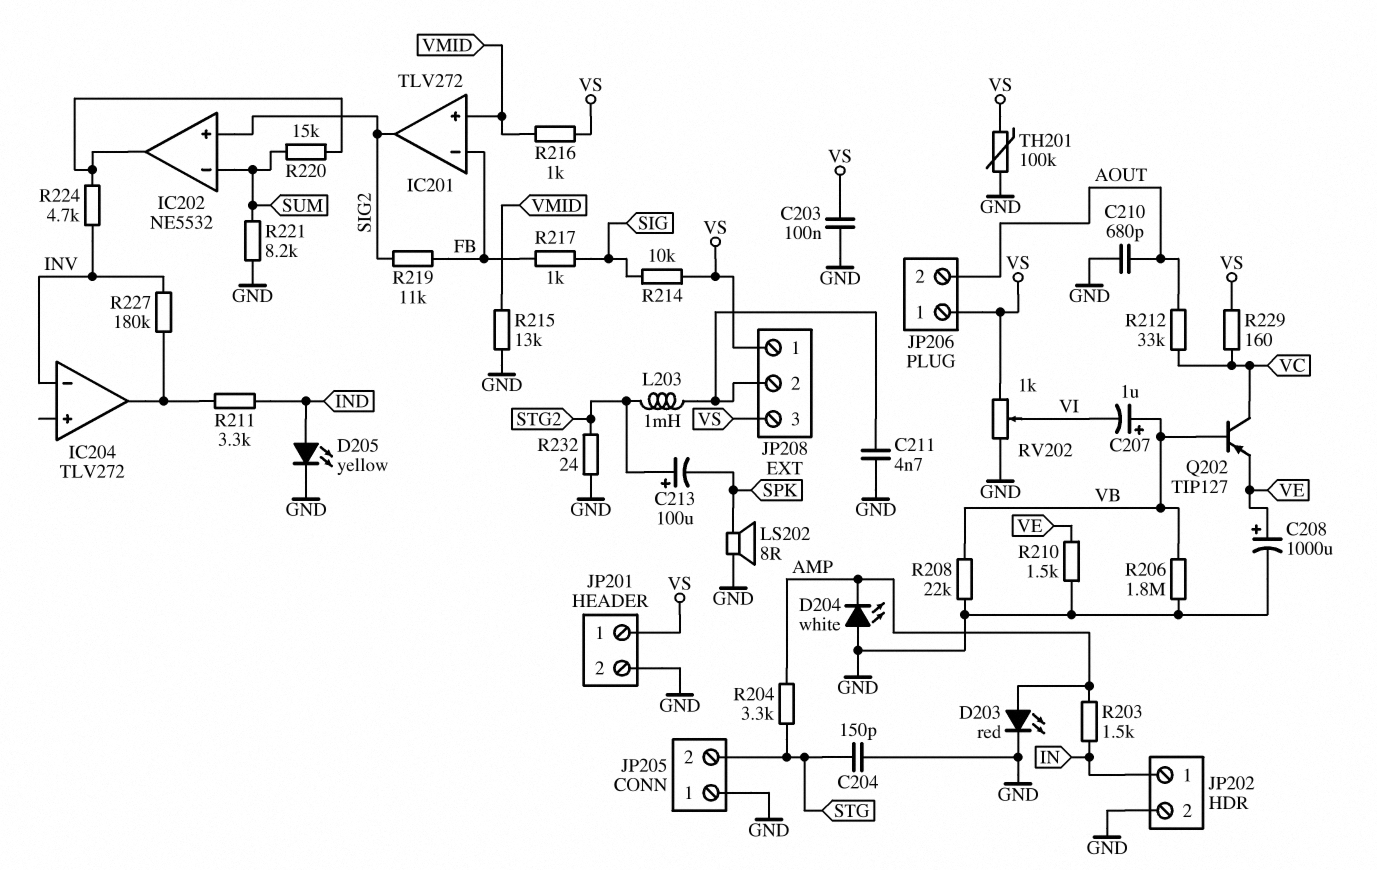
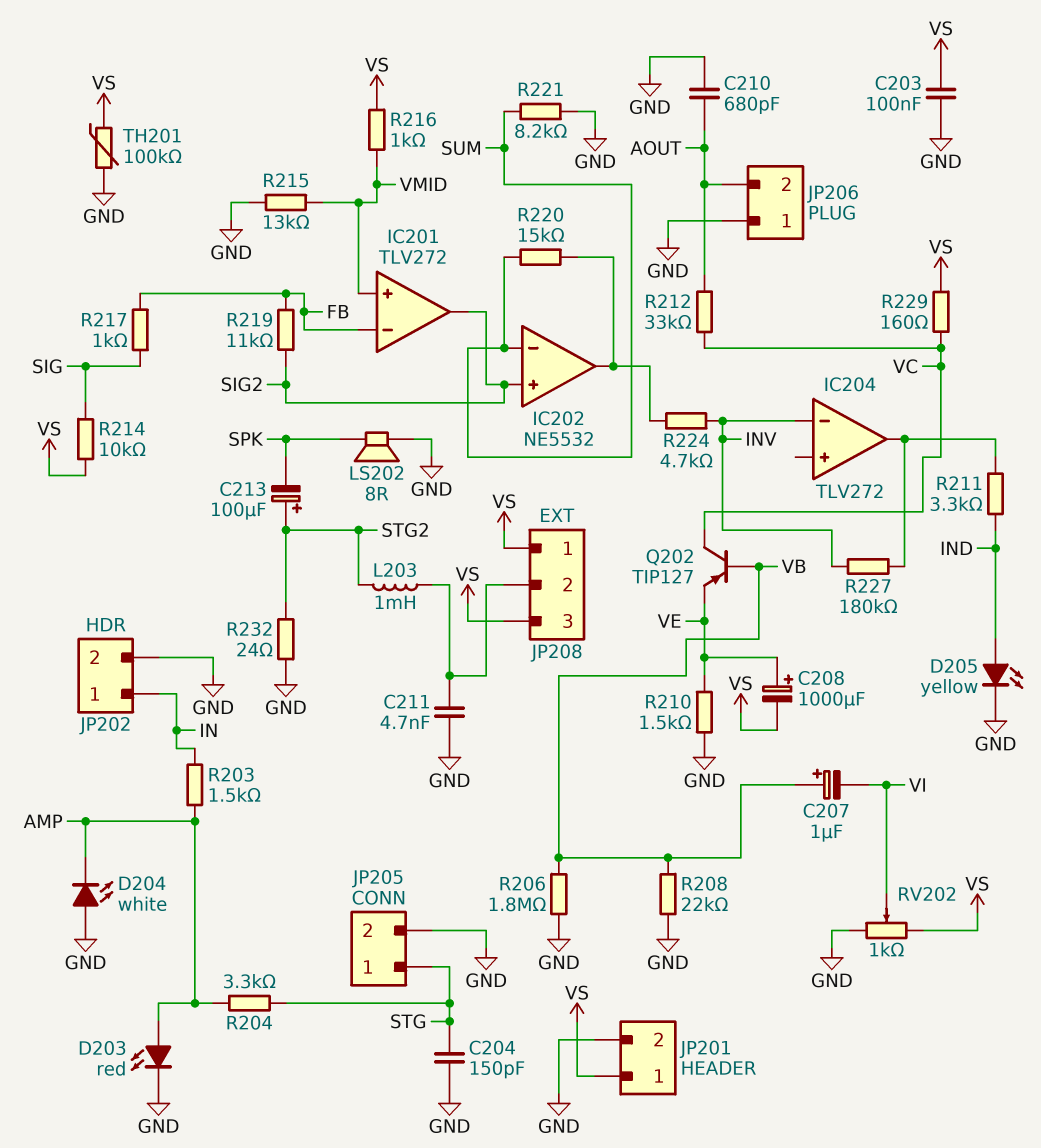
C208: 1000uF (plus VE, minus GND) -> 1000uF (plus VE, minus VS)
JP205 pin 1: GND -> STG
JP205 pin 2: STG -> GND
JP206 pin 1: VS -> GND

